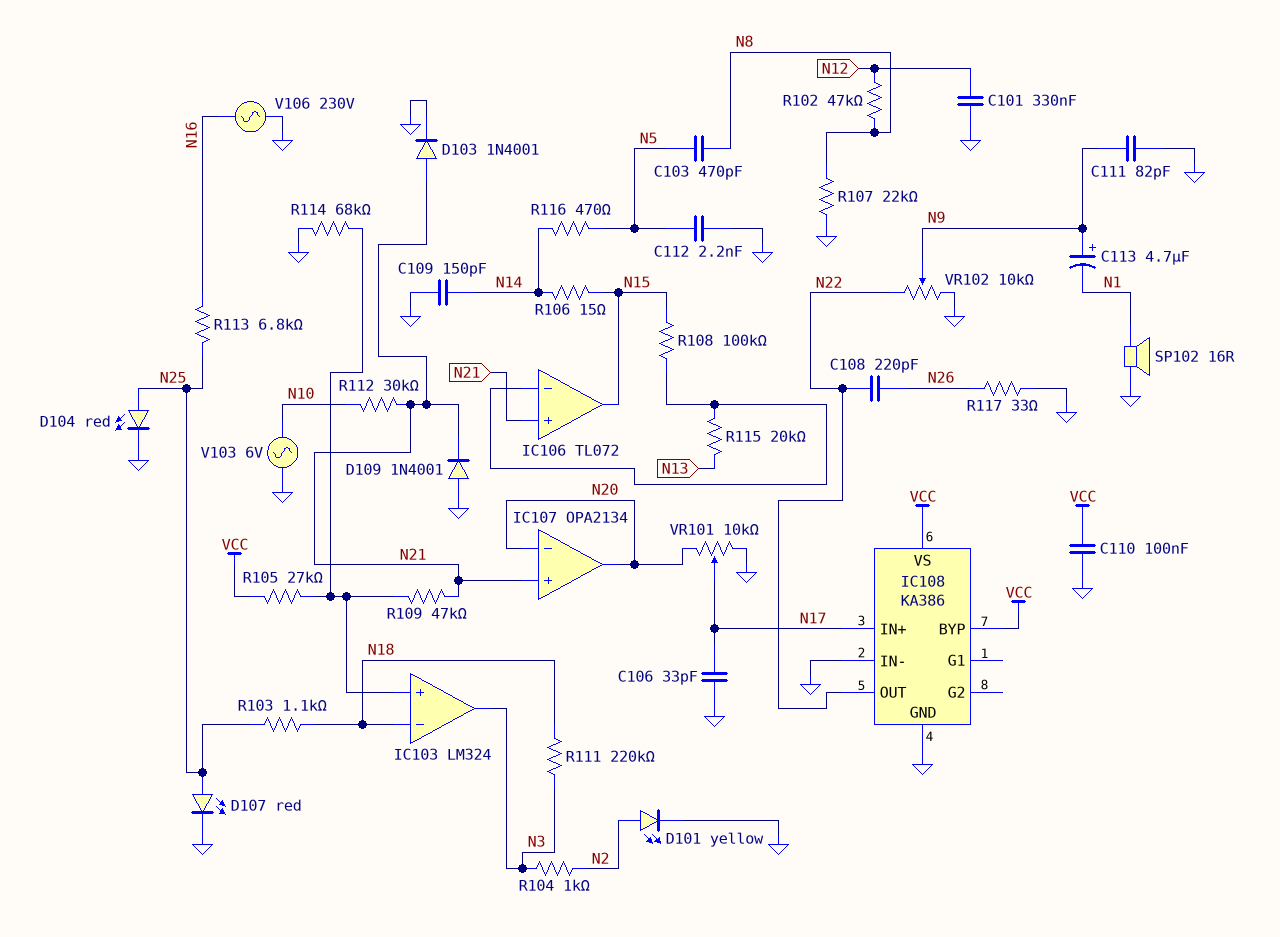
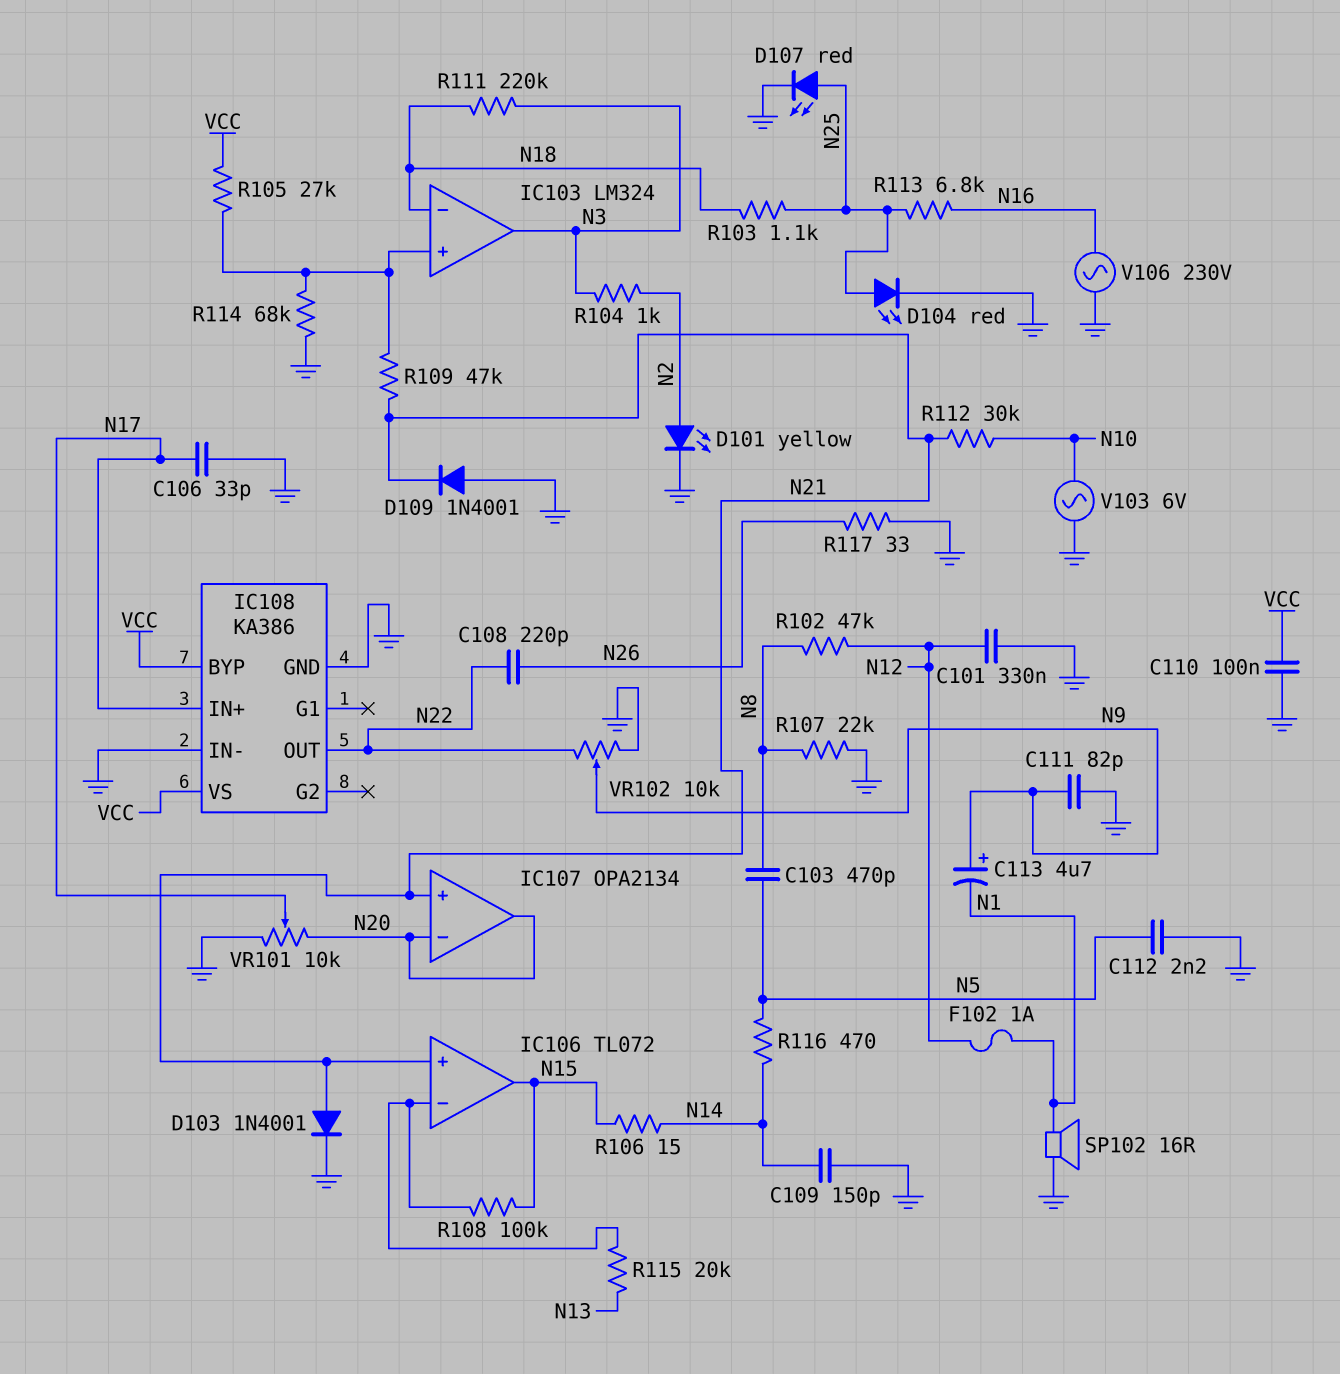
F102: none -> 1A (N1, N12)

